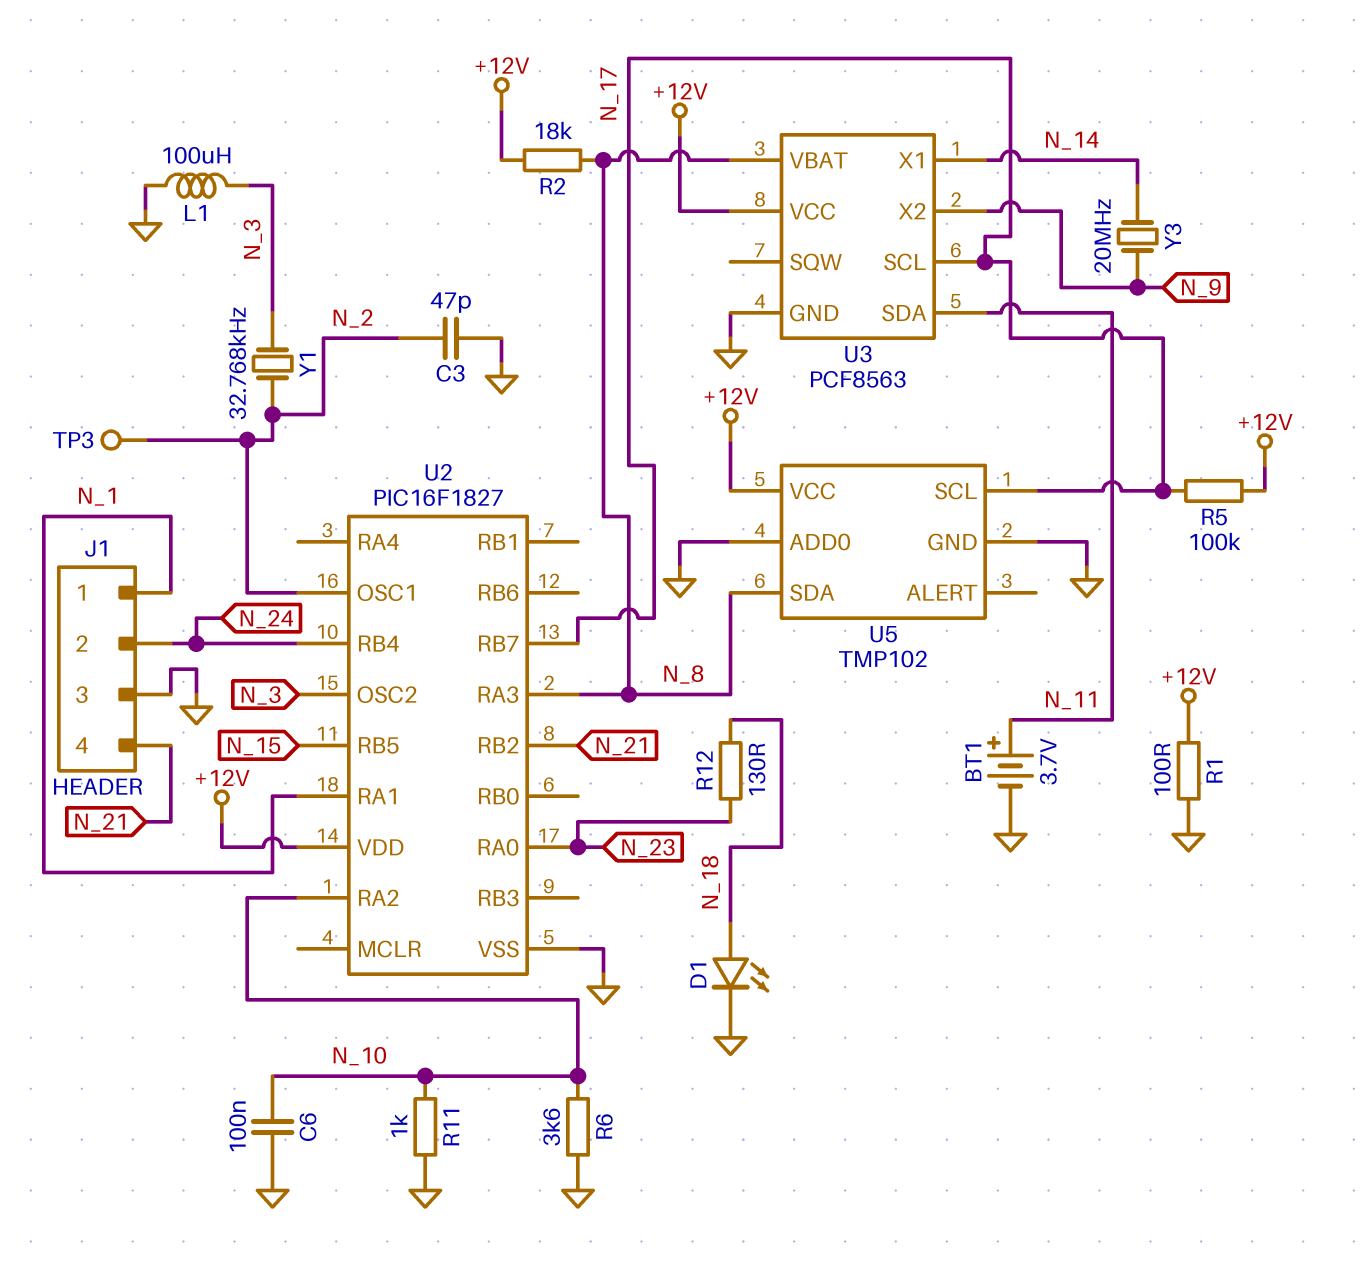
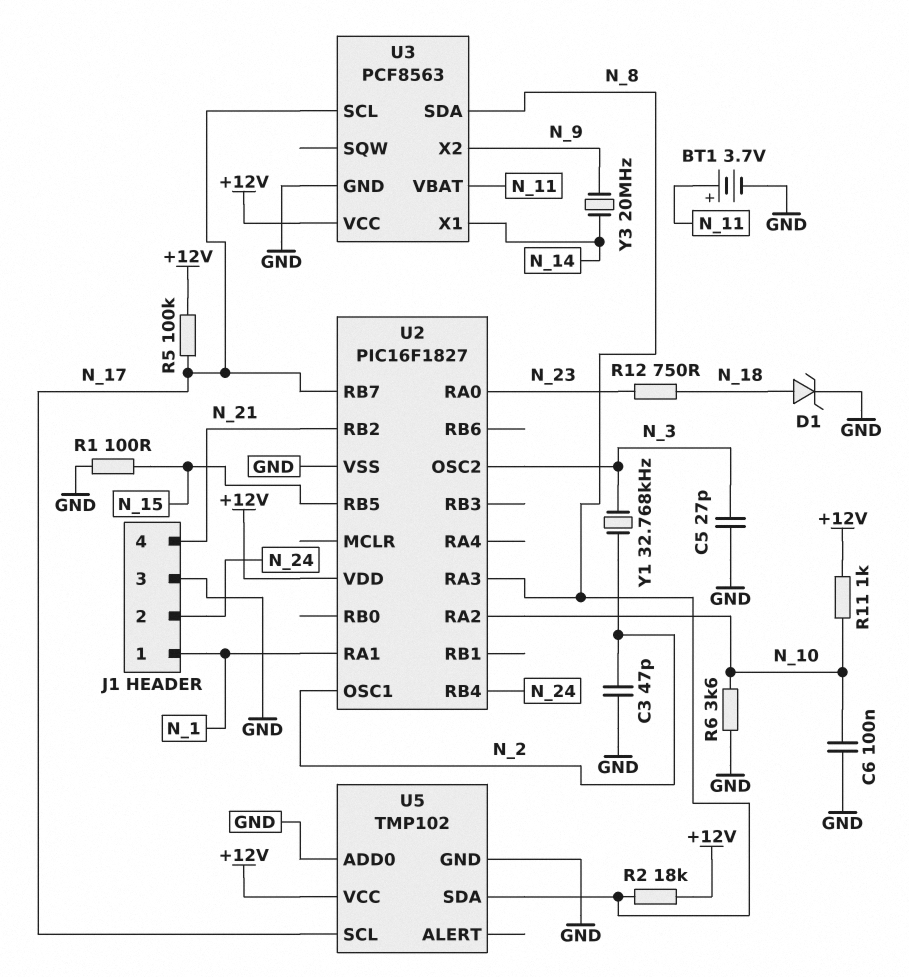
C5: none -> 27pF (GND, N_3)
D1: LED (A N_18, K GND) -> zener (A N_18, K GND)
L1: 100uH (GND, N_3) -> none
R1: 100 (+12V, GND) -> 100 (GND, N_15)
R11: 1k (GND, N_10) -> 1k (+12V, N_10)
R12: 130 (N_18, N_23) -> 750 (N_18, N_23)
TP3: test point (N_2) -> none
U3 pin SDA: N_11 -> N_8
U3 pin VBAT: N_8 -> N_11

